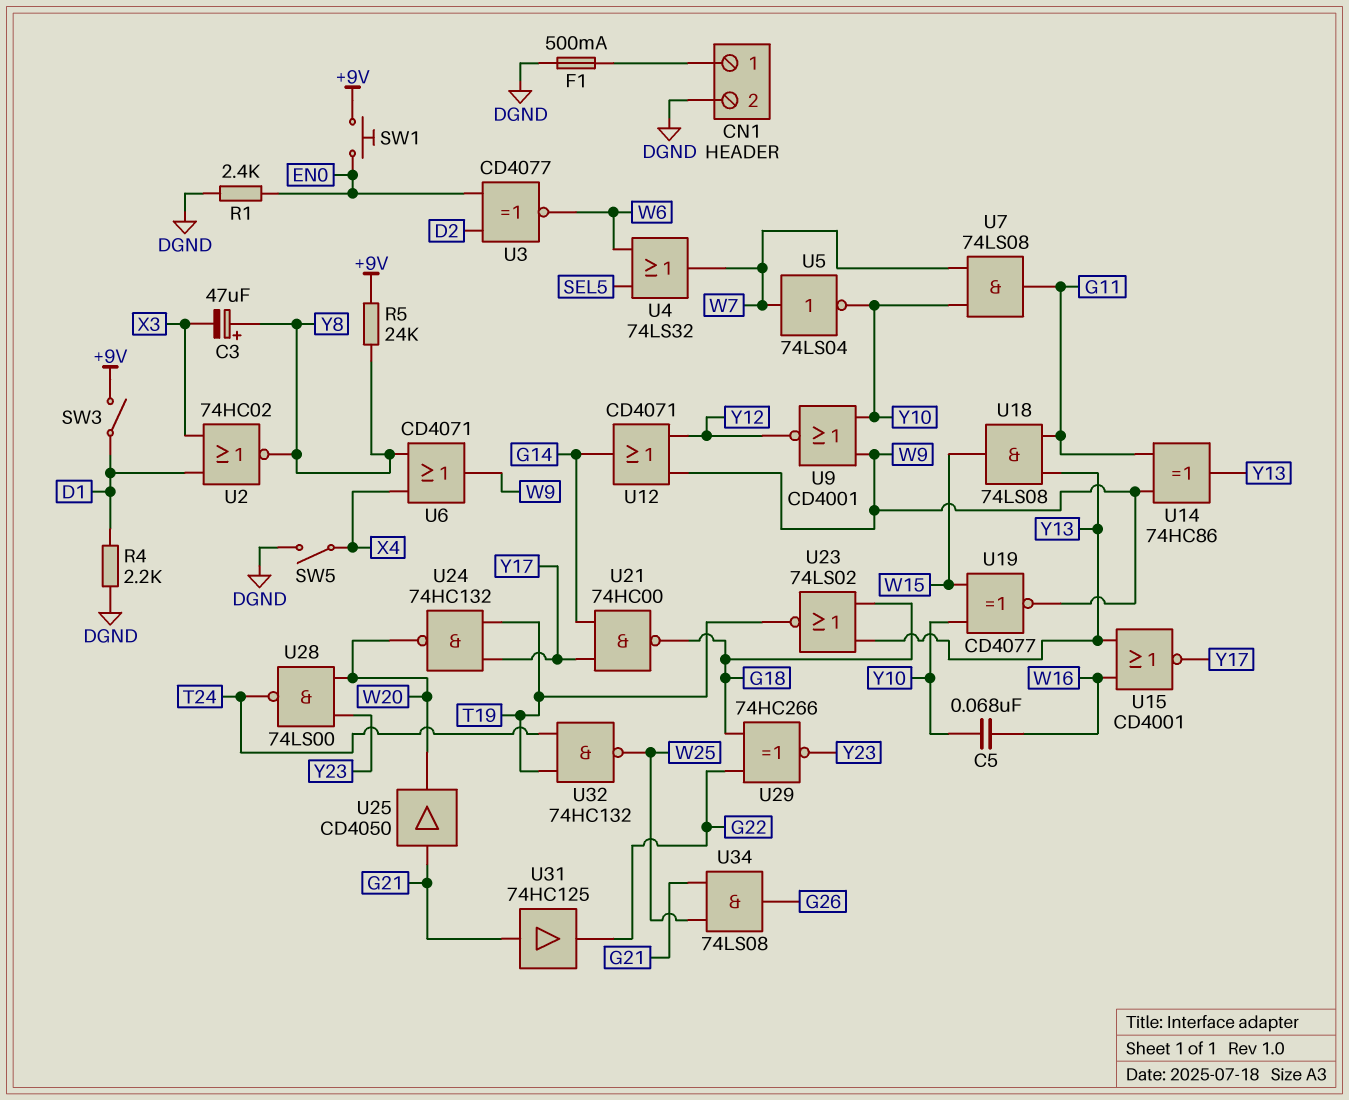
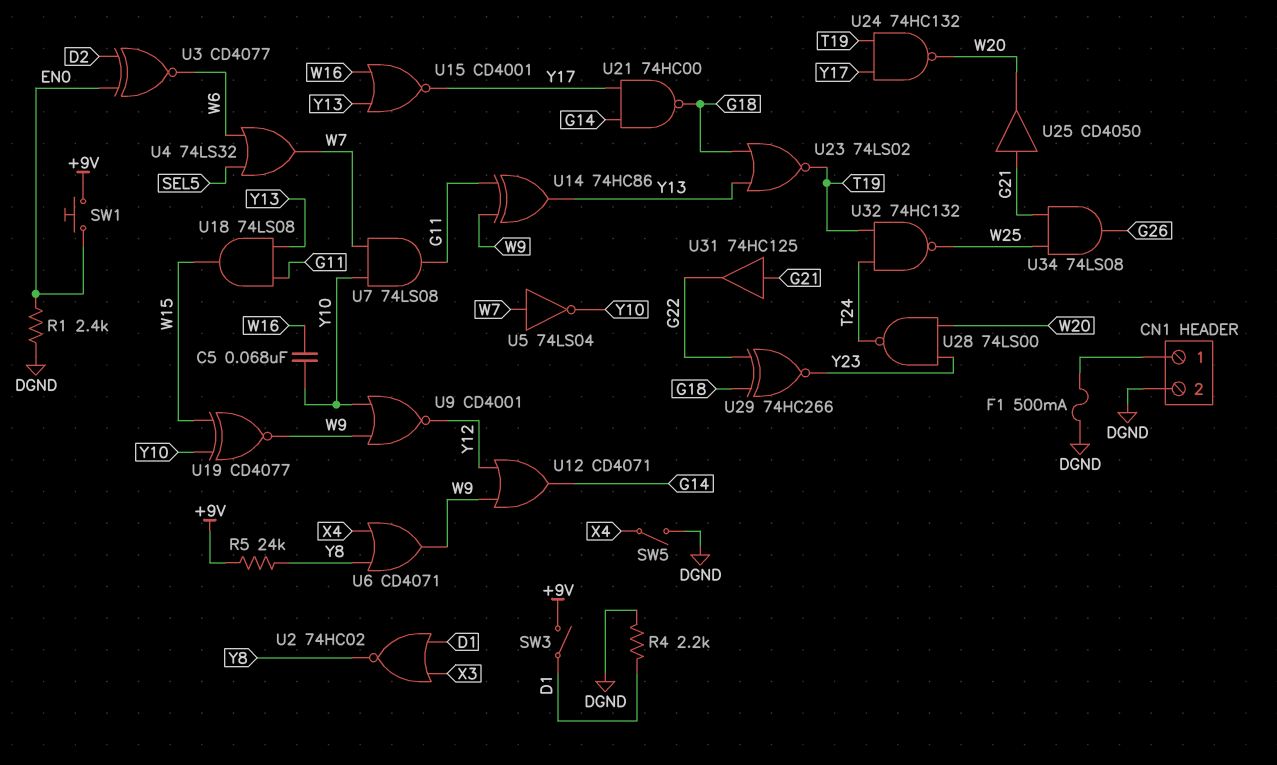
C3: 47uF (plus Y8, minus X3) -> none

